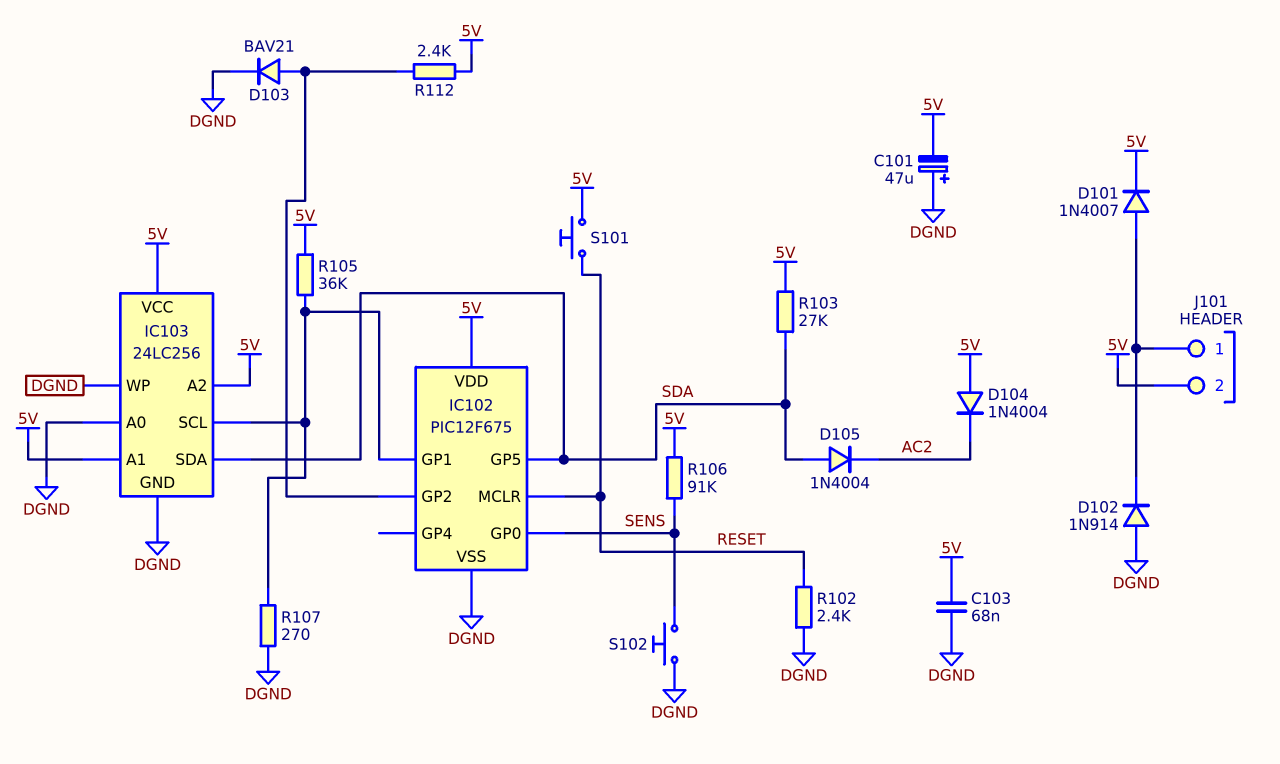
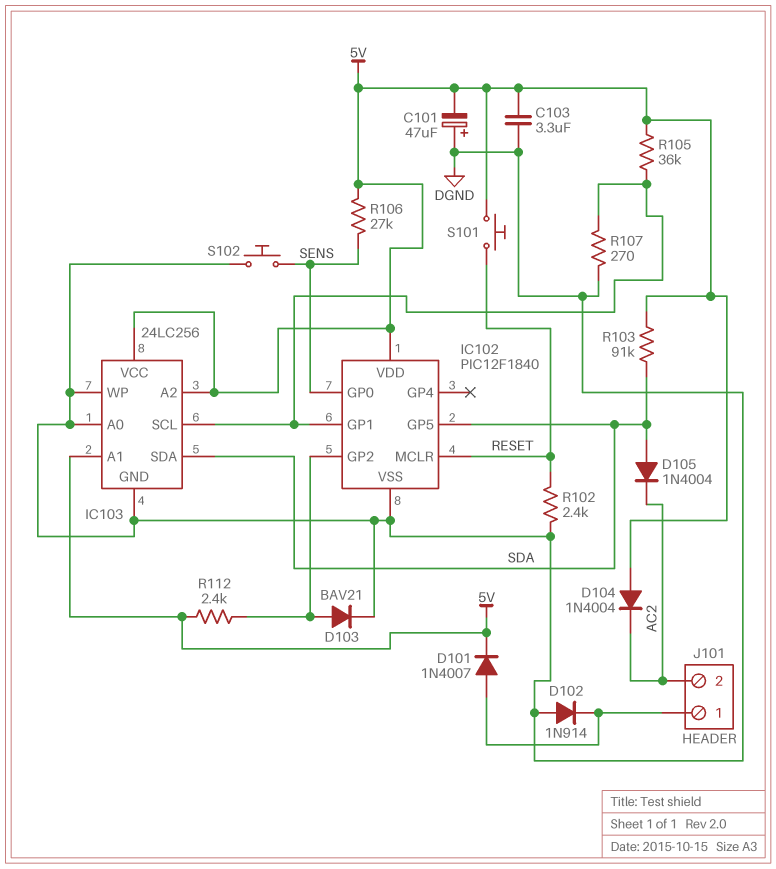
C103: 68nF (5V, DGND) -> 3.3uF (5V, DGND)
IC102: PIC12F675 -> PIC12F1840
J101 pin 2: 5V -> AC2
R103: 27k (5V, SDA) -> 91k (5V, SDA)
R106: 91k (5V, SENS) -> 27k (5V, SENS)

